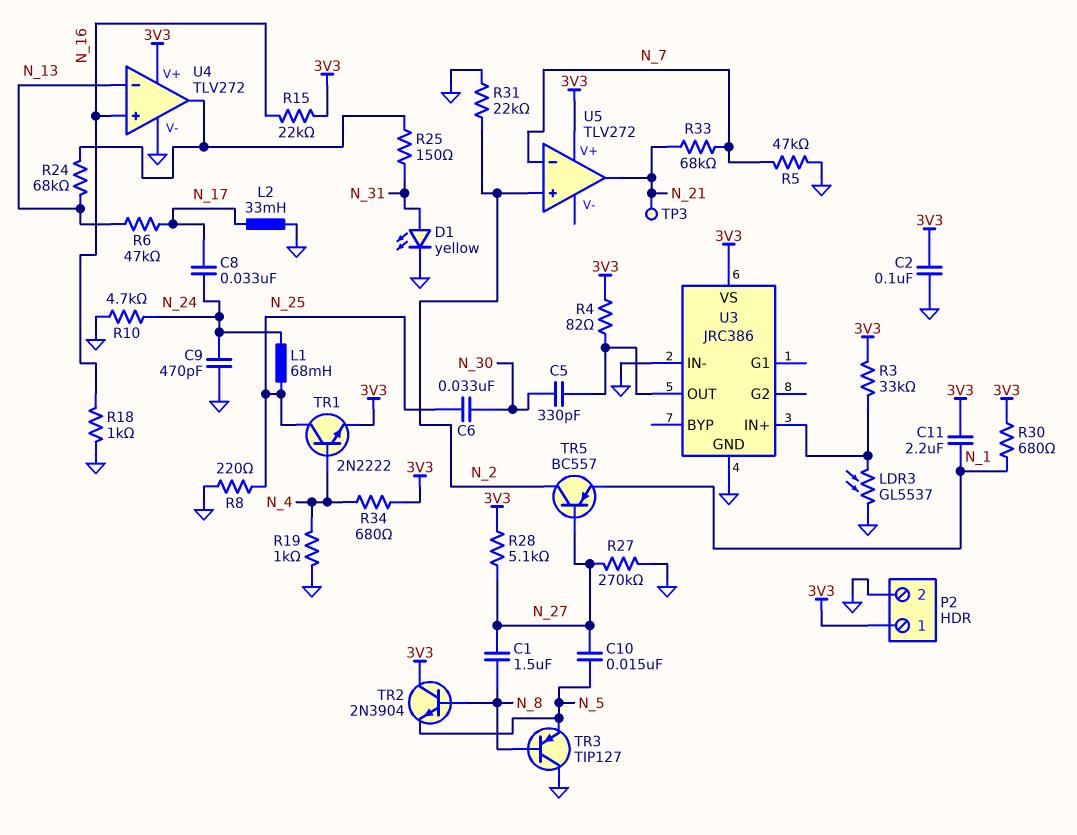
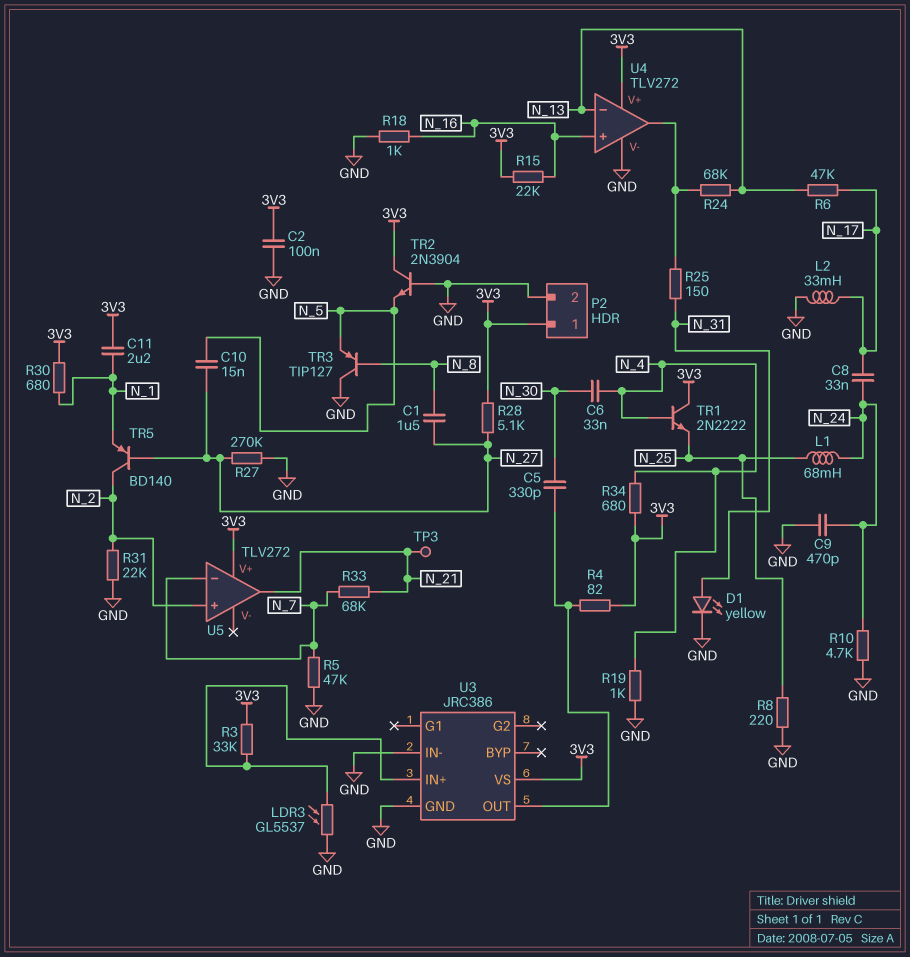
C6: 33nF (N_25, N_30) -> 33nF (N_4, N_30)
TR1: NPN 2N2222 (B N_4, C N_25, E 3V3) -> NPN 2N2222 (B N_4, C 3V3, E N_25)
TR2: NPN 2N3904 (B N_8, C 3V3, E N_5) -> NPN 2N3904 (B GND, C 3V3, E N_5)
TR5: PNP BC557 (B N_27, C N_2, E N_1) -> PNP BD140 (B N_27, C N_2, E N_1)

